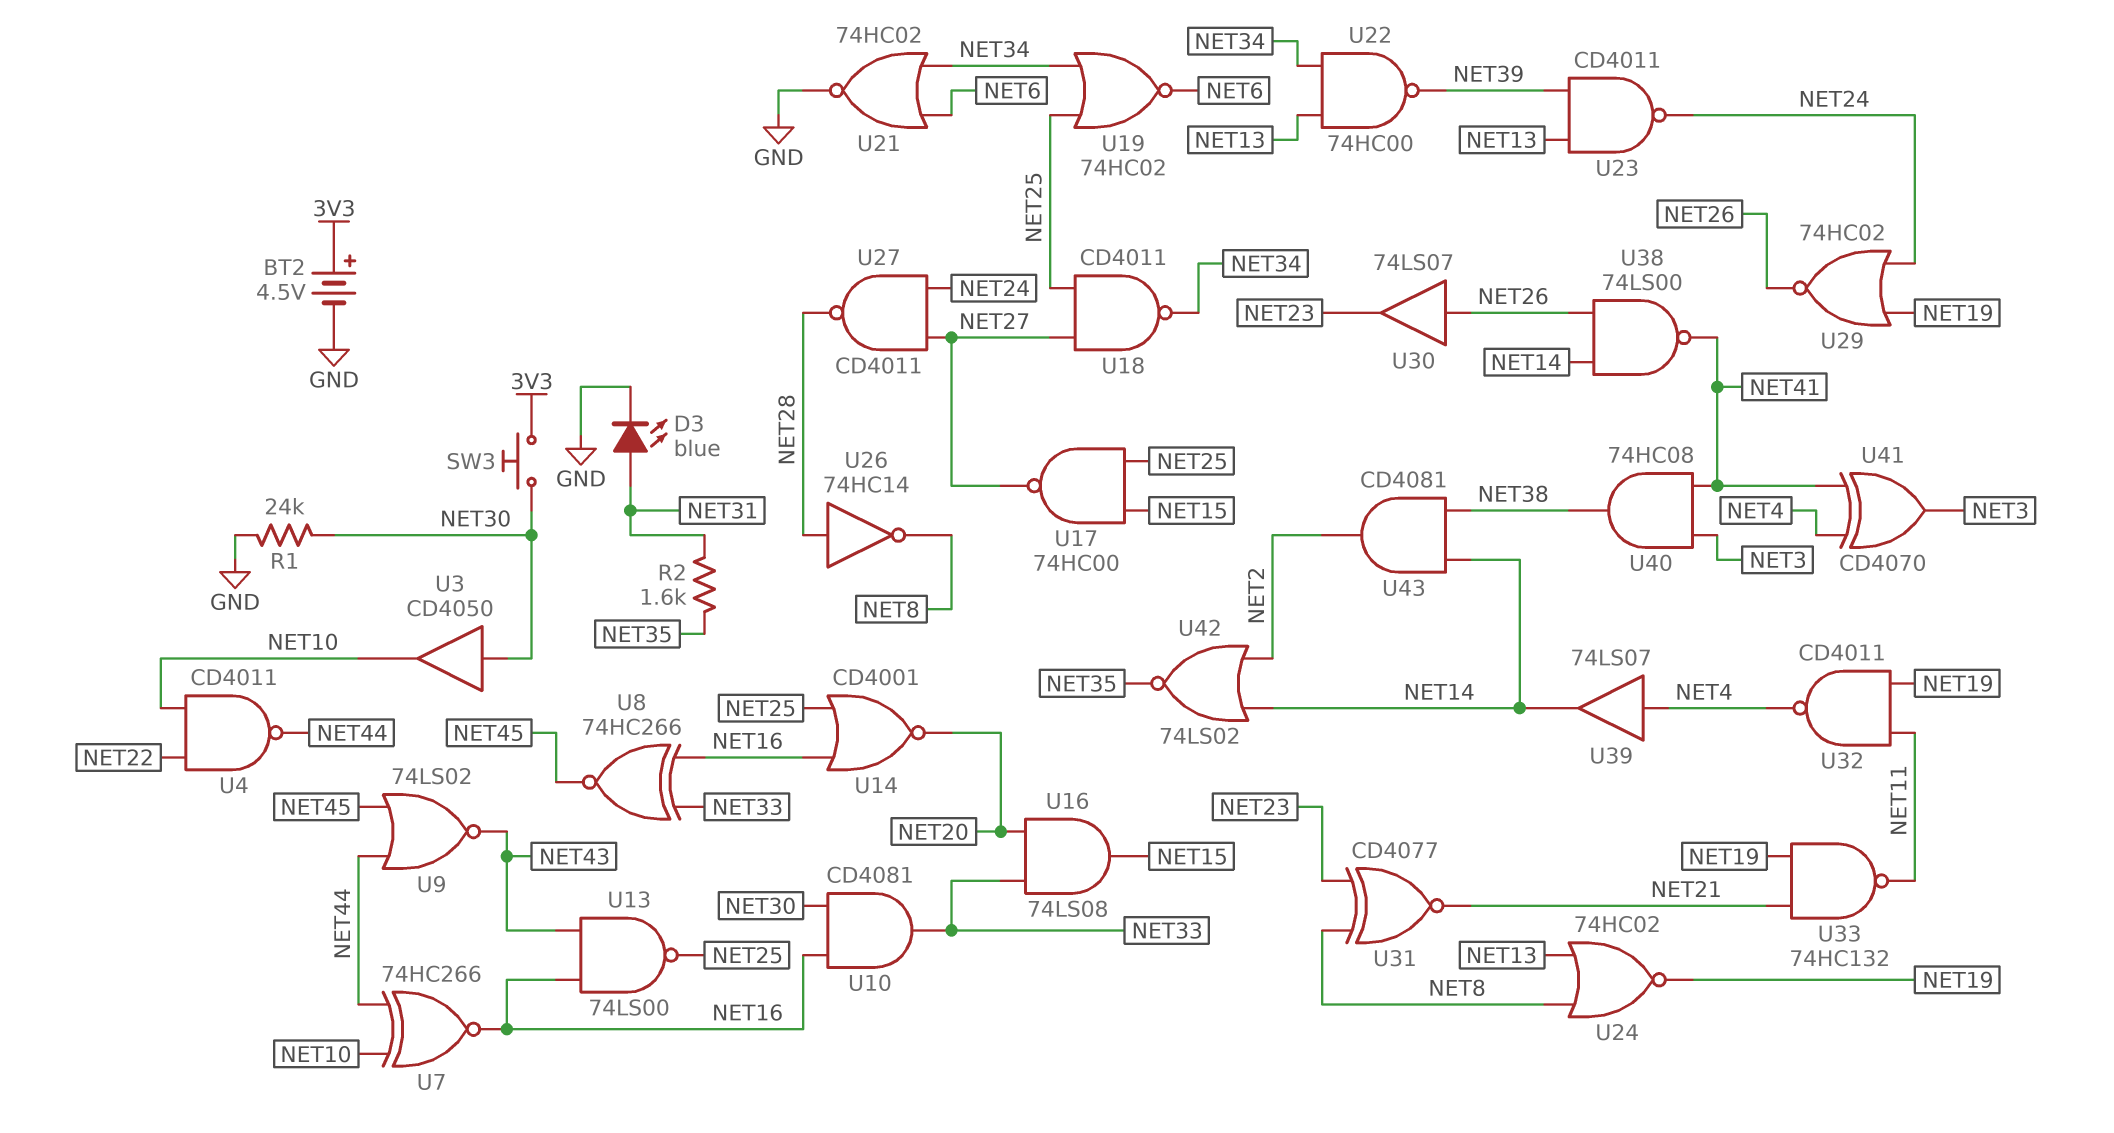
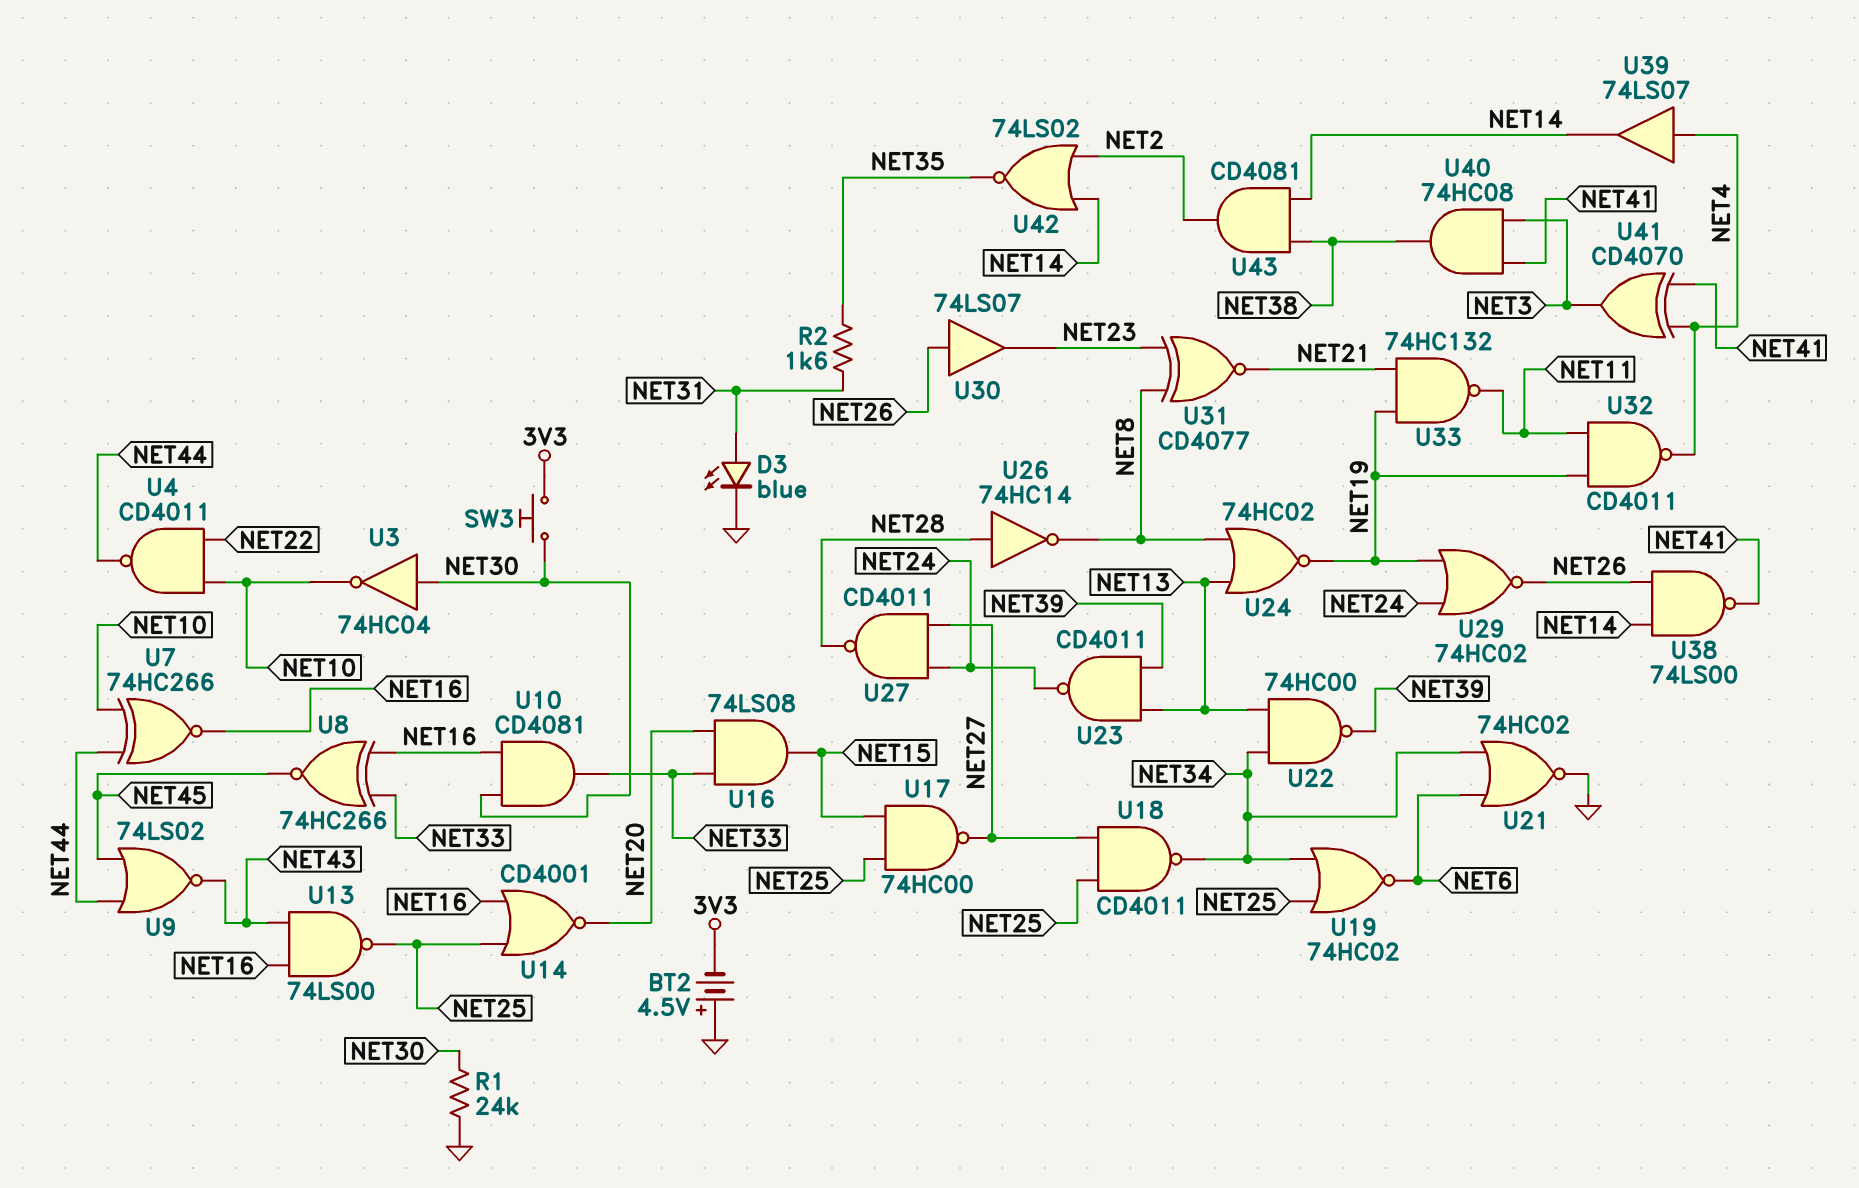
BT2: 4.5V (plus 3V3, minus GND) -> 4.5V (plus GND, minus 3V3)
U3: buffer CD4050 (in NET30, out NET10) -> NOT 74HC04 (in NET30, out NET10)

